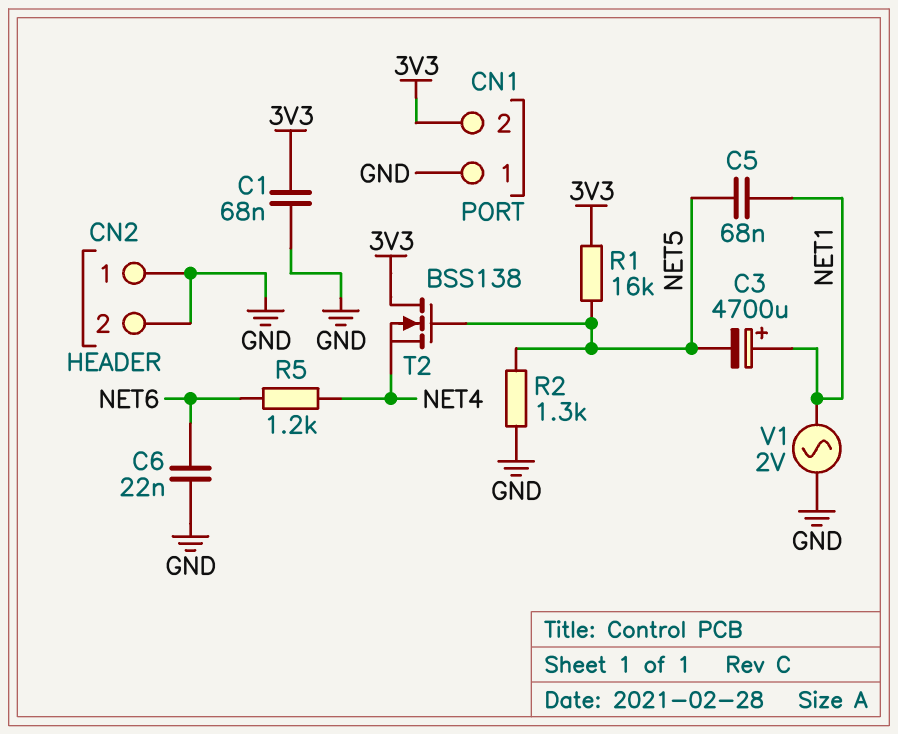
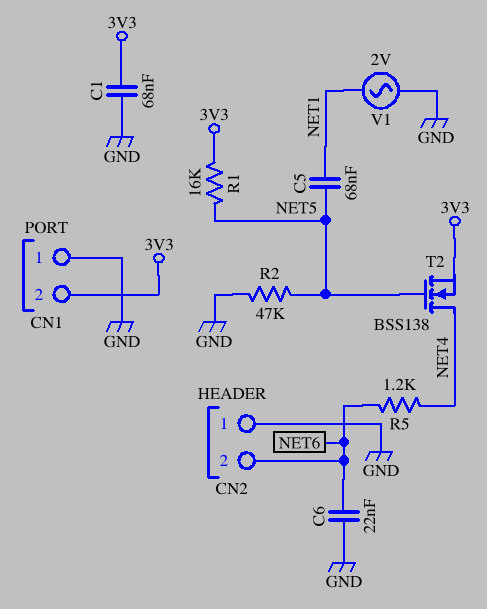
C3: 4700uF (plus NET1, minus NET5) -> none
CN2 pin 2: GND -> NET6
R2: 1.3k (GND, NET5) -> 47k (GND, NET5)
T2: NMOS BSS138 (G NET5, D 3V3, S NET4) -> NMOS BSS138 (G NET5, D NET4, S 3V3)

